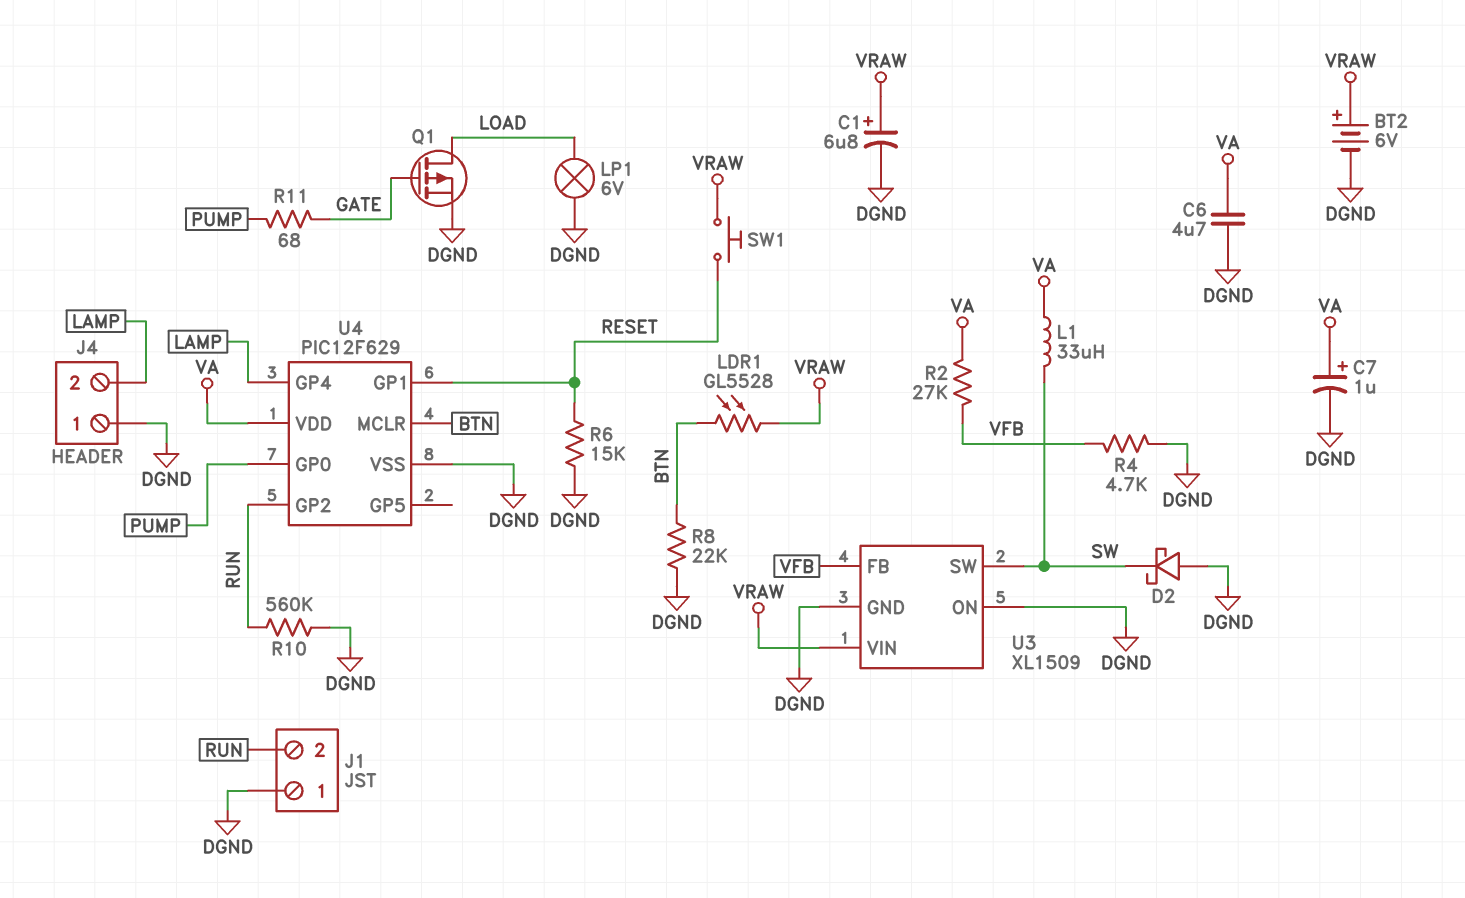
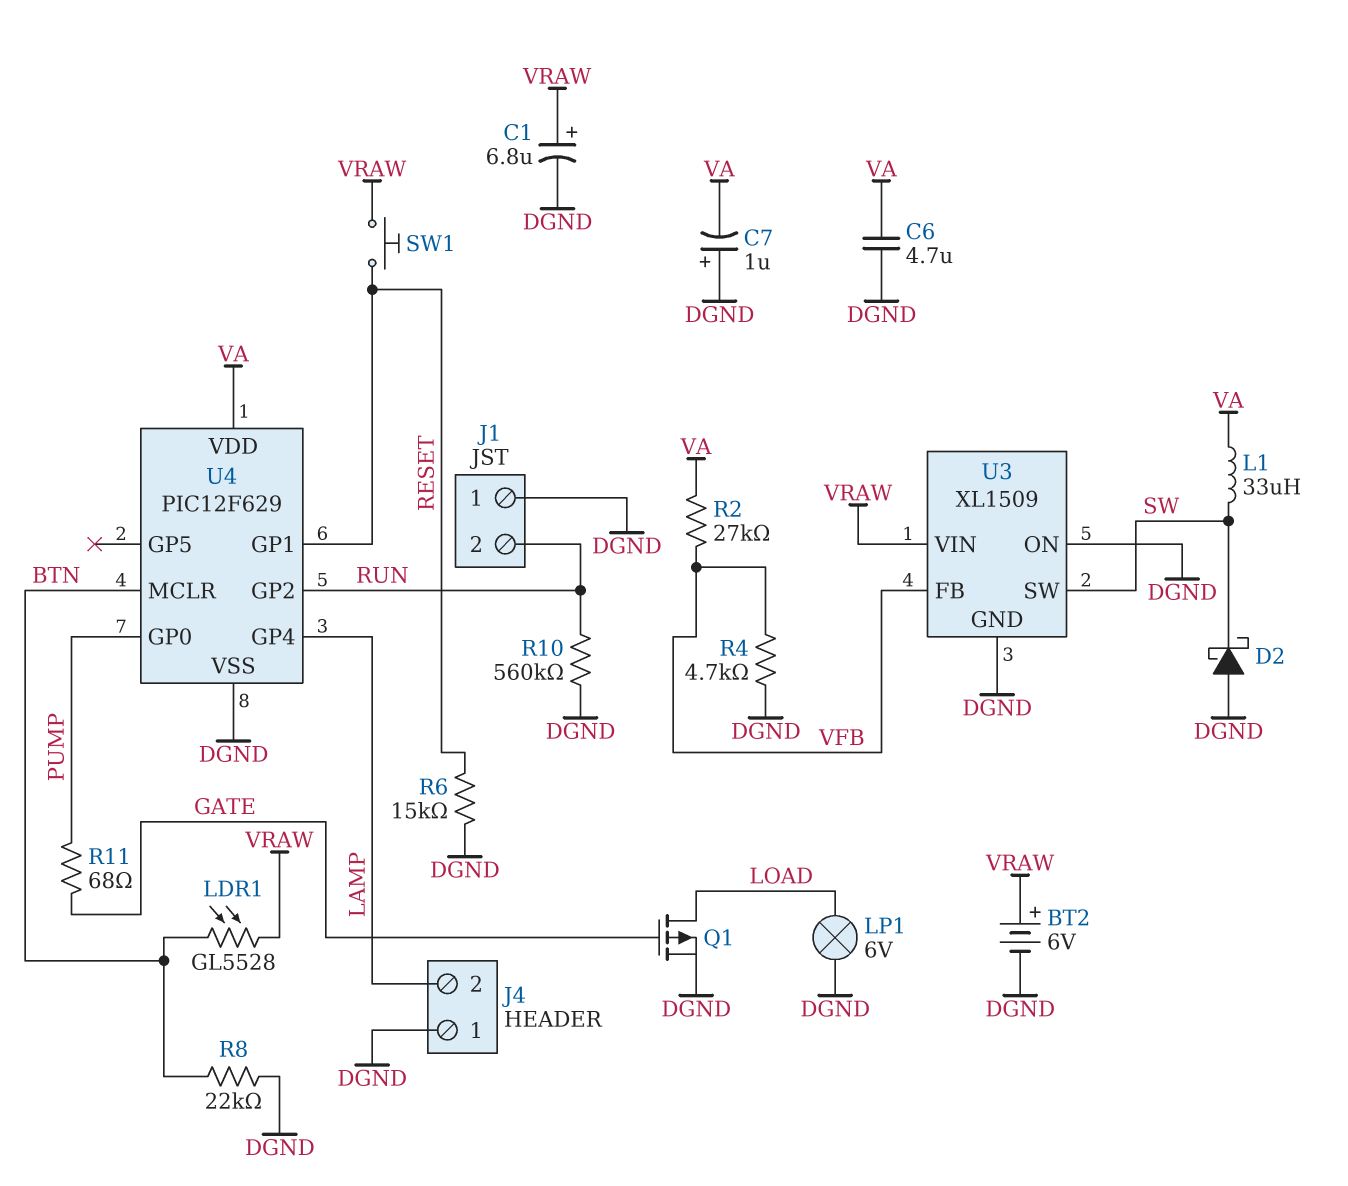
C7: 1uF (plus VA, minus DGND) -> 1uF (plus DGND, minus VA)

